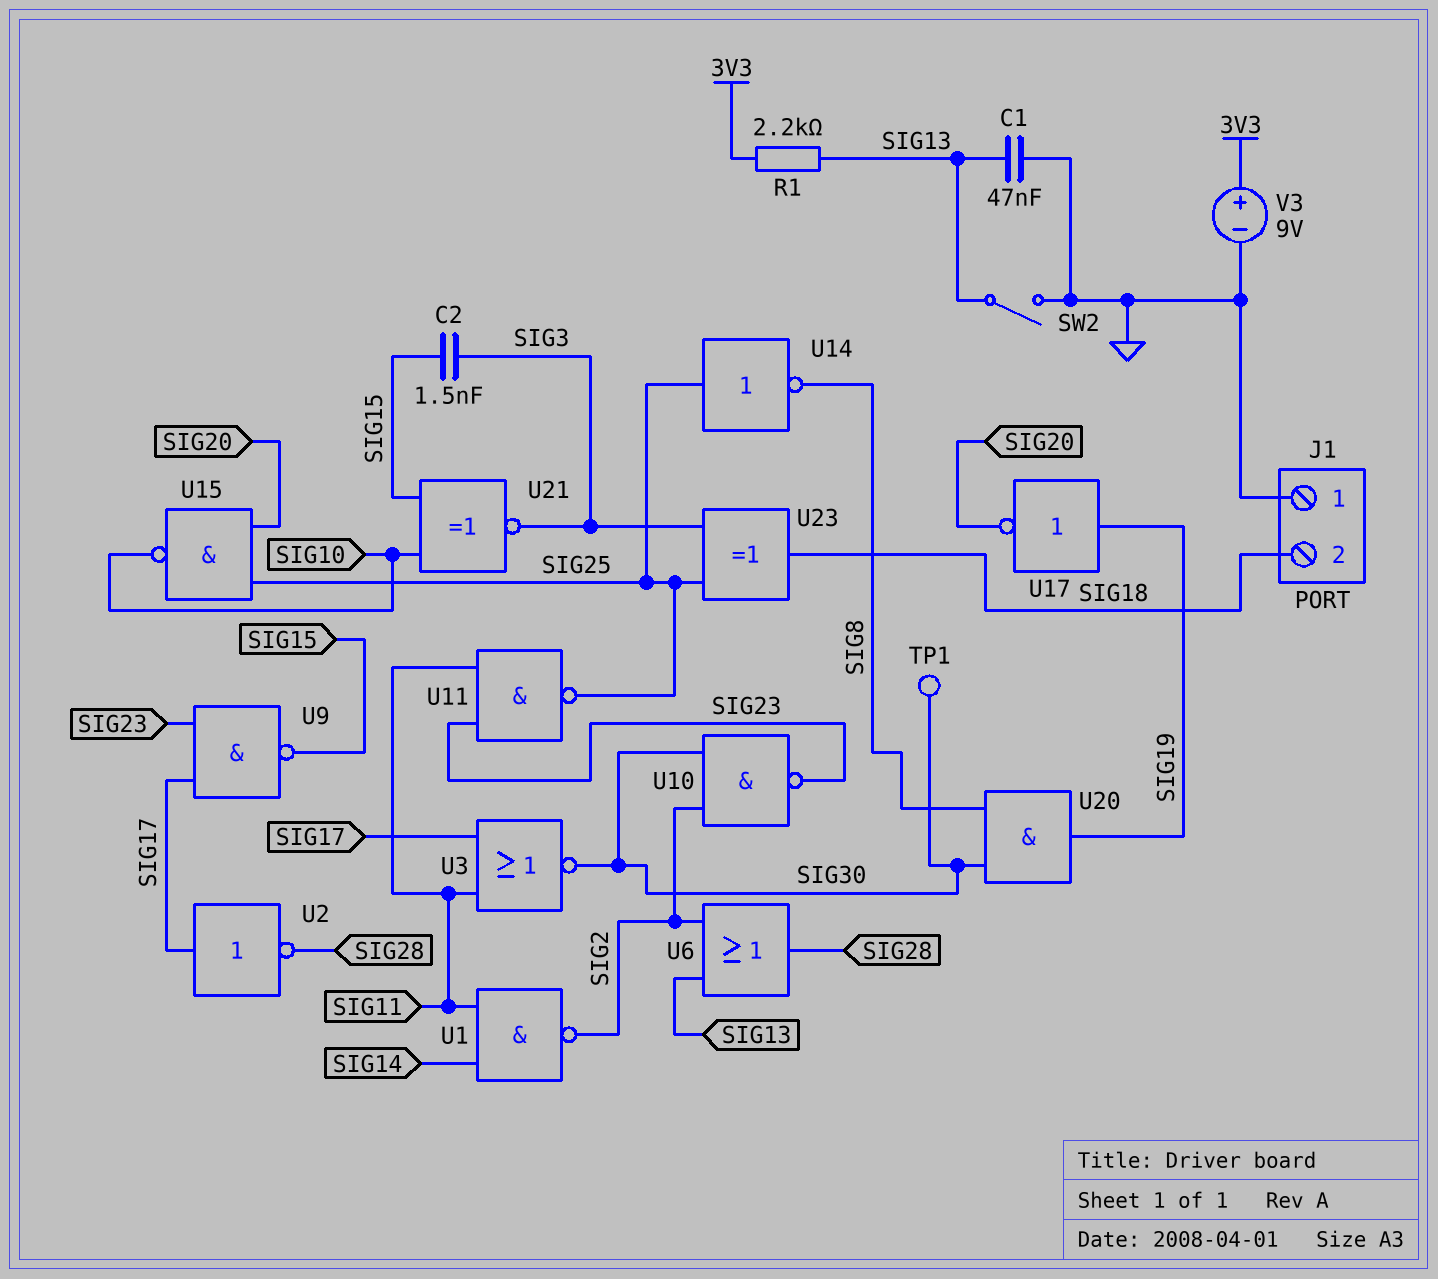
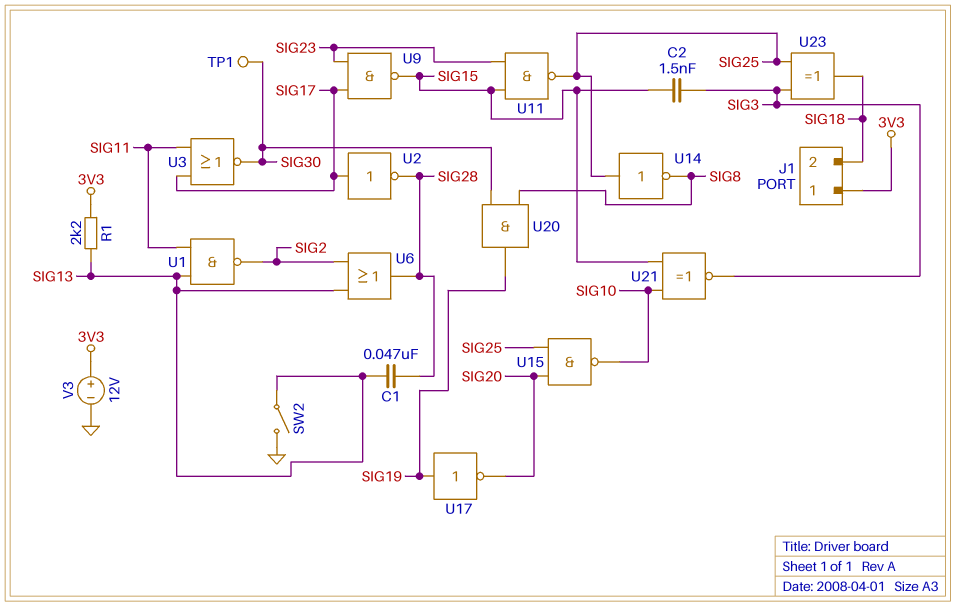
C1: 47nF (GND, SIG13) -> 47nF (SIG13, SIG28)
J1 pin 1: GND -> 3V3
U1: NAND (in SIG11, in SIG14, out SIG2) -> NAND (in SIG11, in SIG13, out SIG2)
U10: NAND (in SIG2, in SIG30, out SIG23) -> none
U11: NAND (in SIG11, in SIG23, out SIG25) -> NAND (in SIG15, in SIG23, out SIG25)
V3: 9V (plus 3V3, minus GND) -> 12V (plus 3V3, minus GND)

